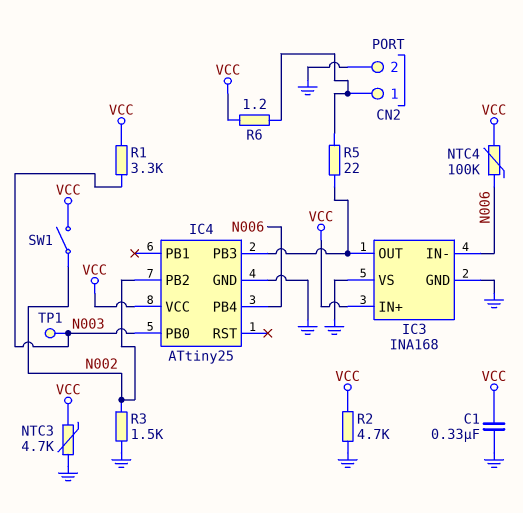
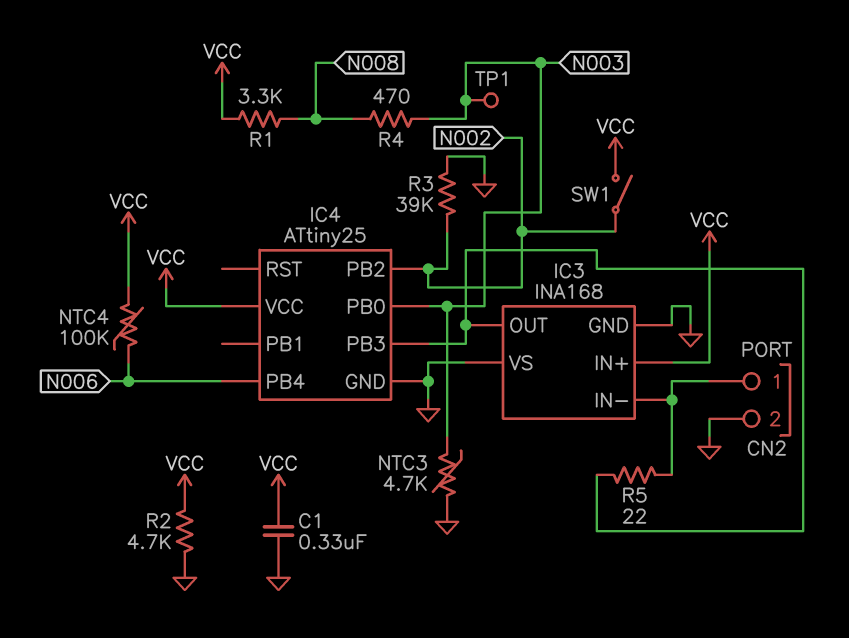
IC3 pin IN-: N006 -> CN2/1
NTC3: 4.7k (GND, VCC) -> 4.7k (GND, N003)
R1: 3.3k (N003, VCC) -> 3.3k (N008, VCC)
R3: 1.5k (GND, N002) -> 39k (GND, N002)
R4: none -> 470 (N003, N008)
R6: 1.2 (CN2/1, VCC) -> none

